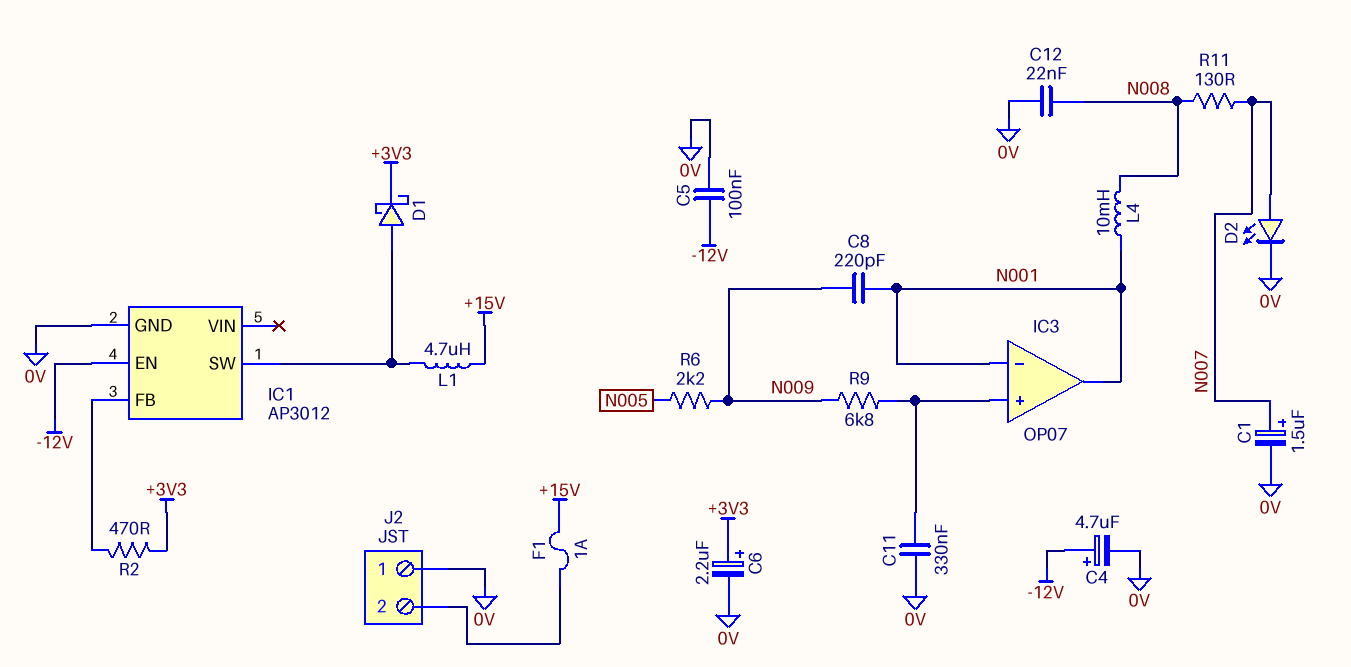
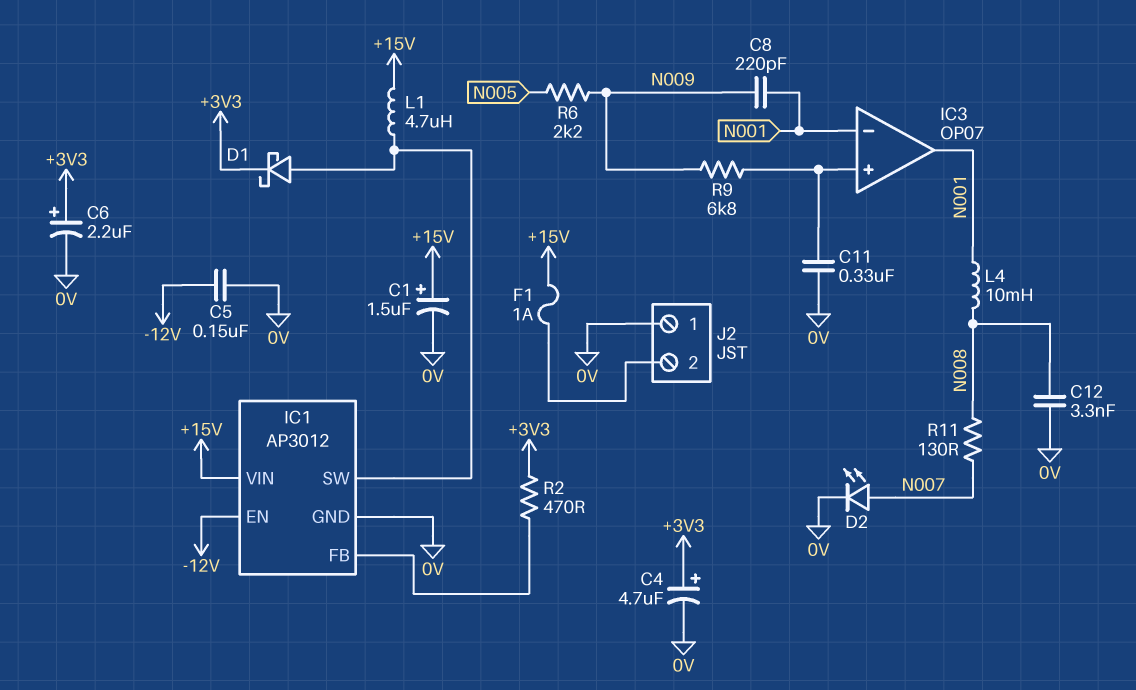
C1: 1.5uF (plus N007, minus 0V) -> 1.5uF (plus +15V, minus 0V)
C4: 4.7uF (plus -12V, minus 0V) -> 4.7uF (plus +3V3, minus 0V)
C5: 100nF (-12V, 0V) -> 150nF (-12V, 0V)
C12: 22nF (0V, N008) -> 3.3nF (0V, N008)
IC1 pin VIN: none -> +15V

